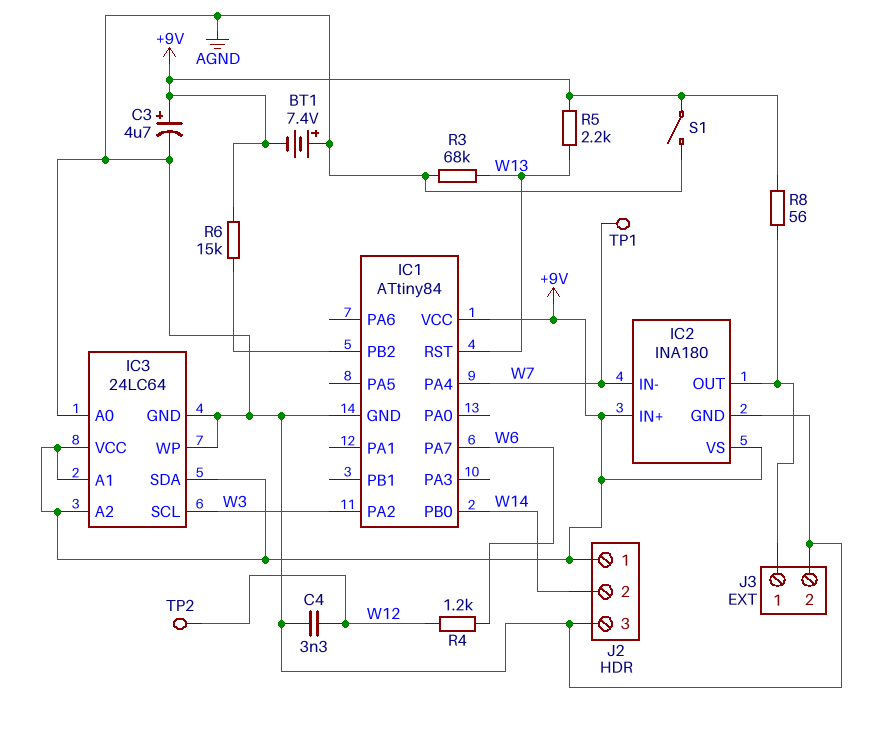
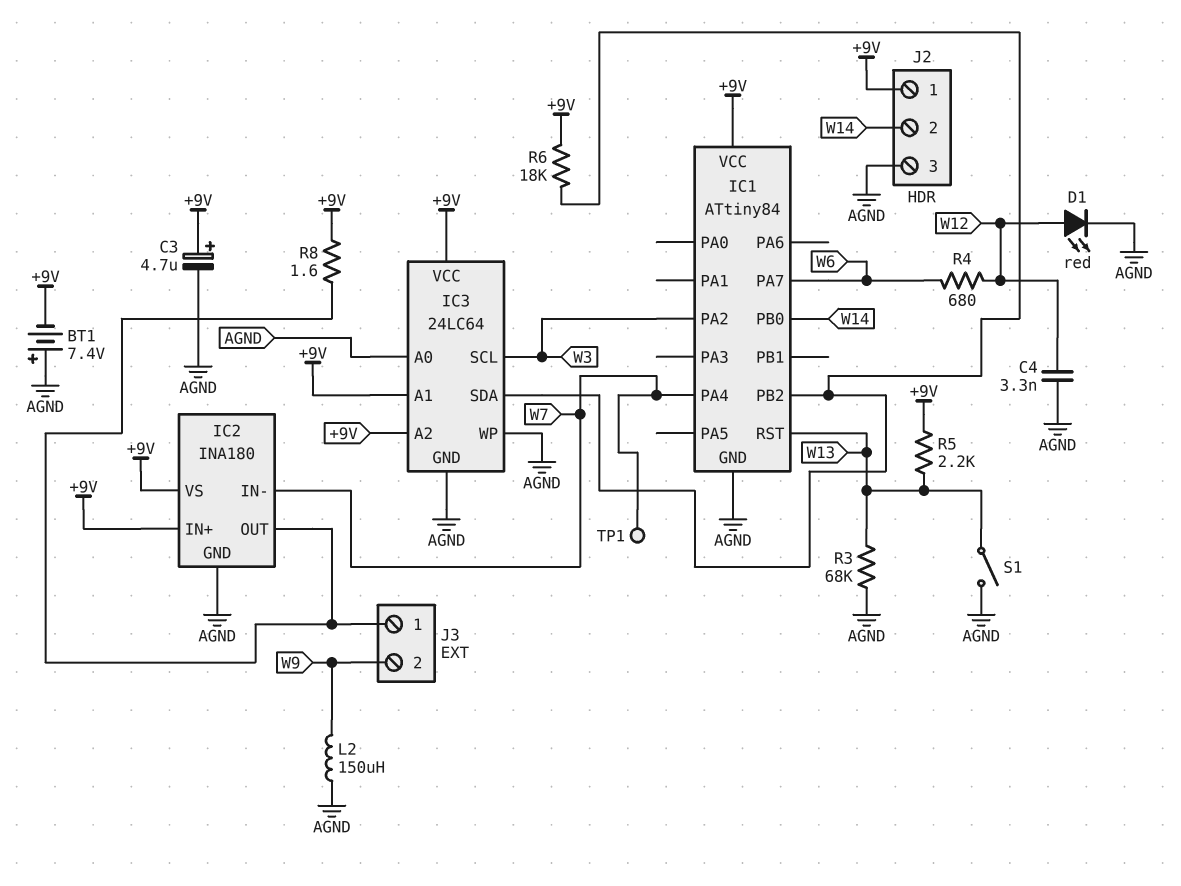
D1: none -> LED red (A W12, K AGND)
IC3 pin SDA: +9V -> IC1/PB2
J3 pin 2: AGND -> W9
L2: none -> 150uH (AGND, W9)
R4: 1.2k (W6, W12) -> 680 (W6, W12)
R6: 15k (+9V, IC1/PB2) -> 18k (+9V, IC1/PB2)
R8: 56 (+9V, IC2/OUT) -> 1.6 (+9V, IC2/OUT)
S1: switch (+9V, AGND) -> switch (AGND, W13)
TP2: test point (W12) -> none

